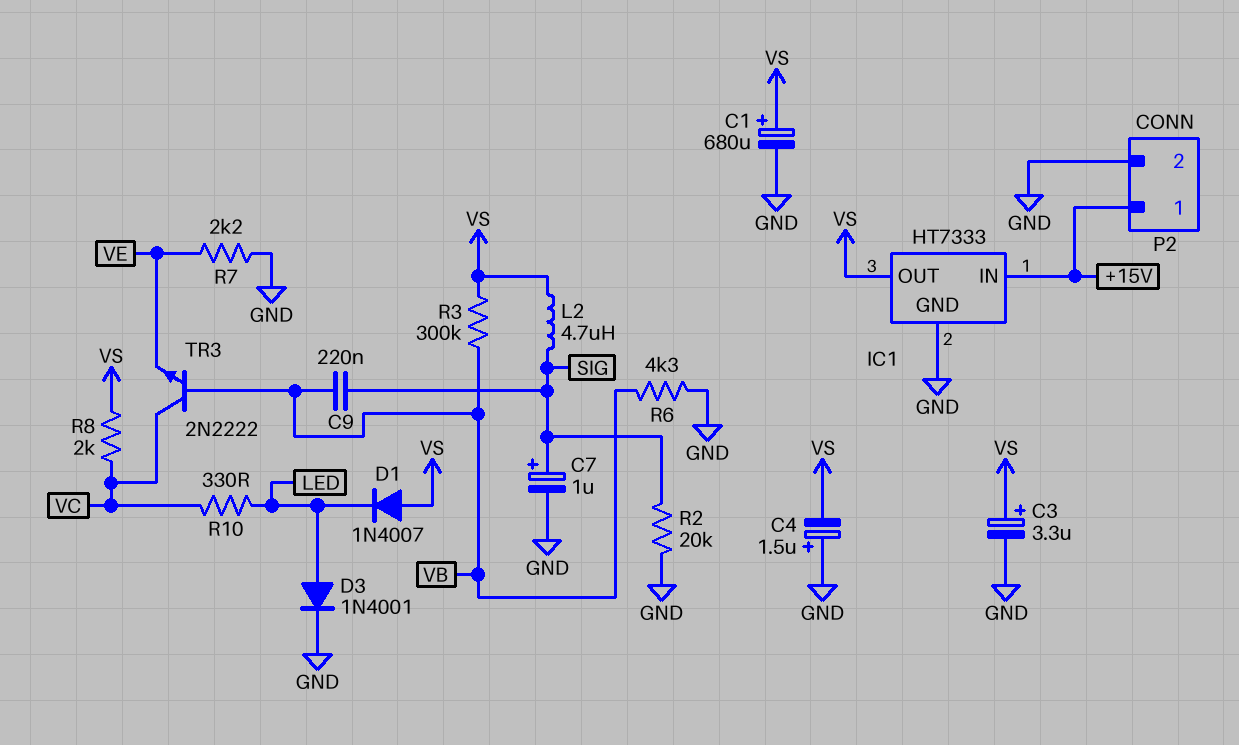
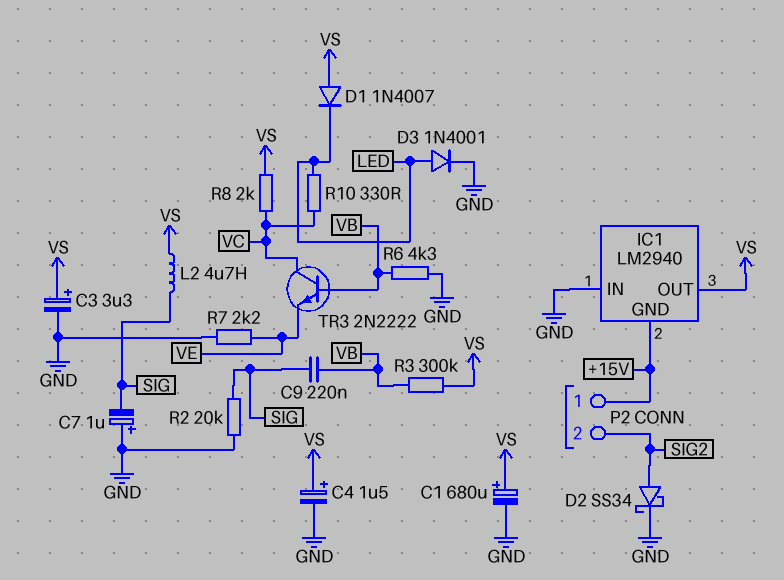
C4: 1.5uF (plus GND, minus VS) -> 1.5uF (plus VS, minus GND)
C7: 1uF (plus SIG, minus GND) -> 1uF (plus GND, minus SIG)
D2: none -> schottky SS34 (A SIG2, K GND)
IC1: HT7333 -> LM2940
IC1 pin GND: GND -> +15V
IC1 pin IN: +15V -> GND
P2 pin 2: GND -> SIG2

